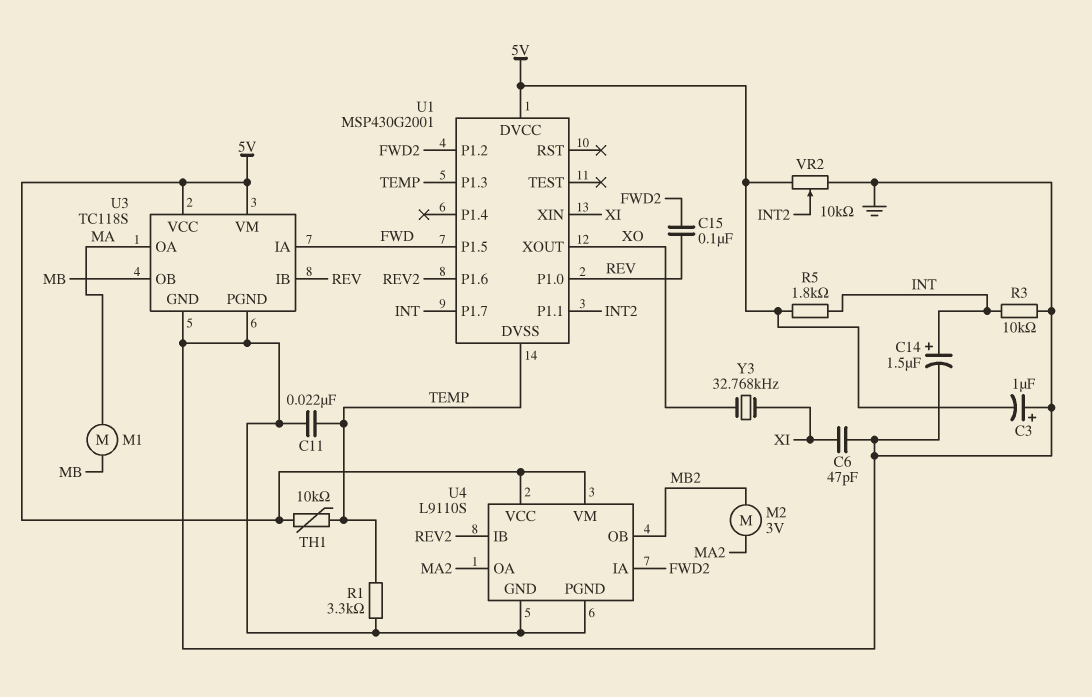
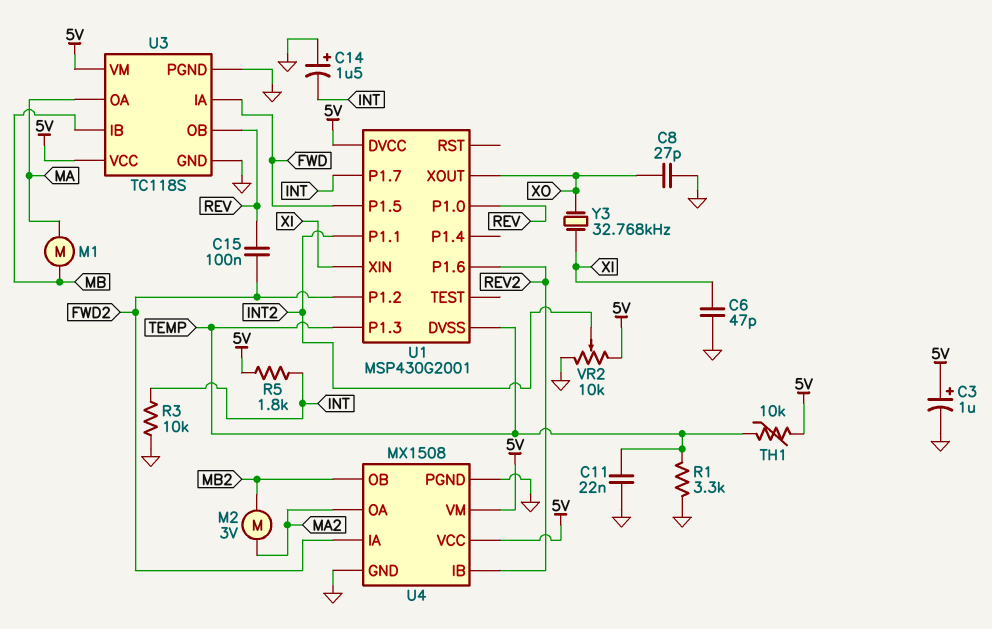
C3: 1uF (plus GND, minus 5V) -> 1uF (plus 5V, minus GND)
C8: none -> 27pF (GND, XO)
C14: 1.5uF (plus INT, minus GND) -> 1.5uF (plus GND, minus INT)
U3 pin IB: REV -> MB
U3 pin OB: MB -> REV
U4: L9110S -> MX1508

